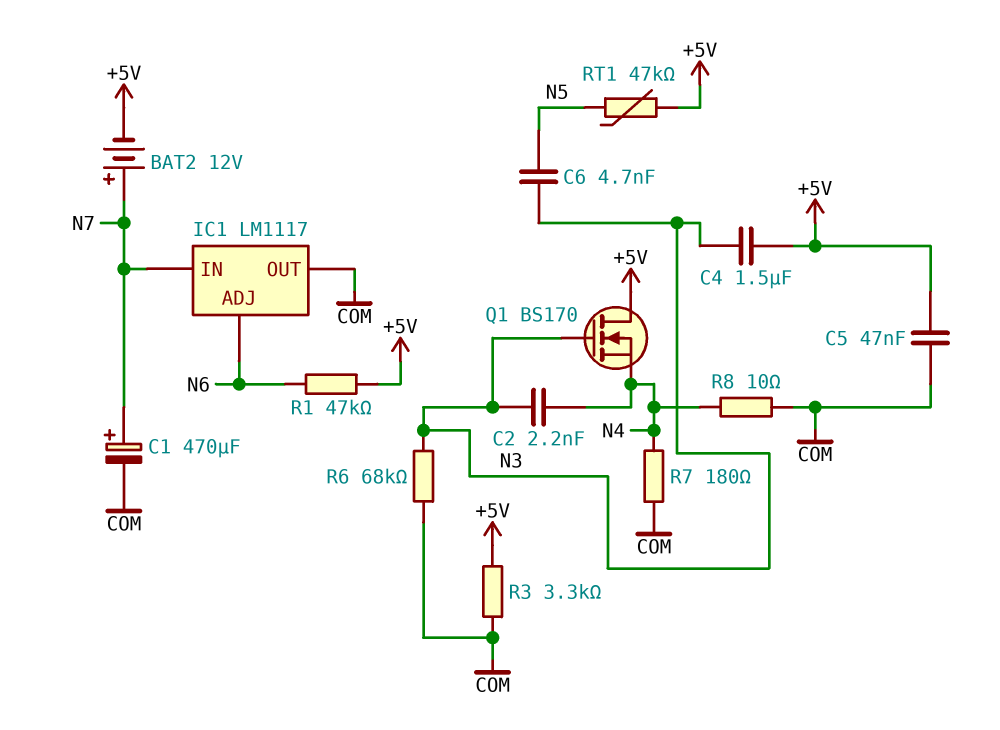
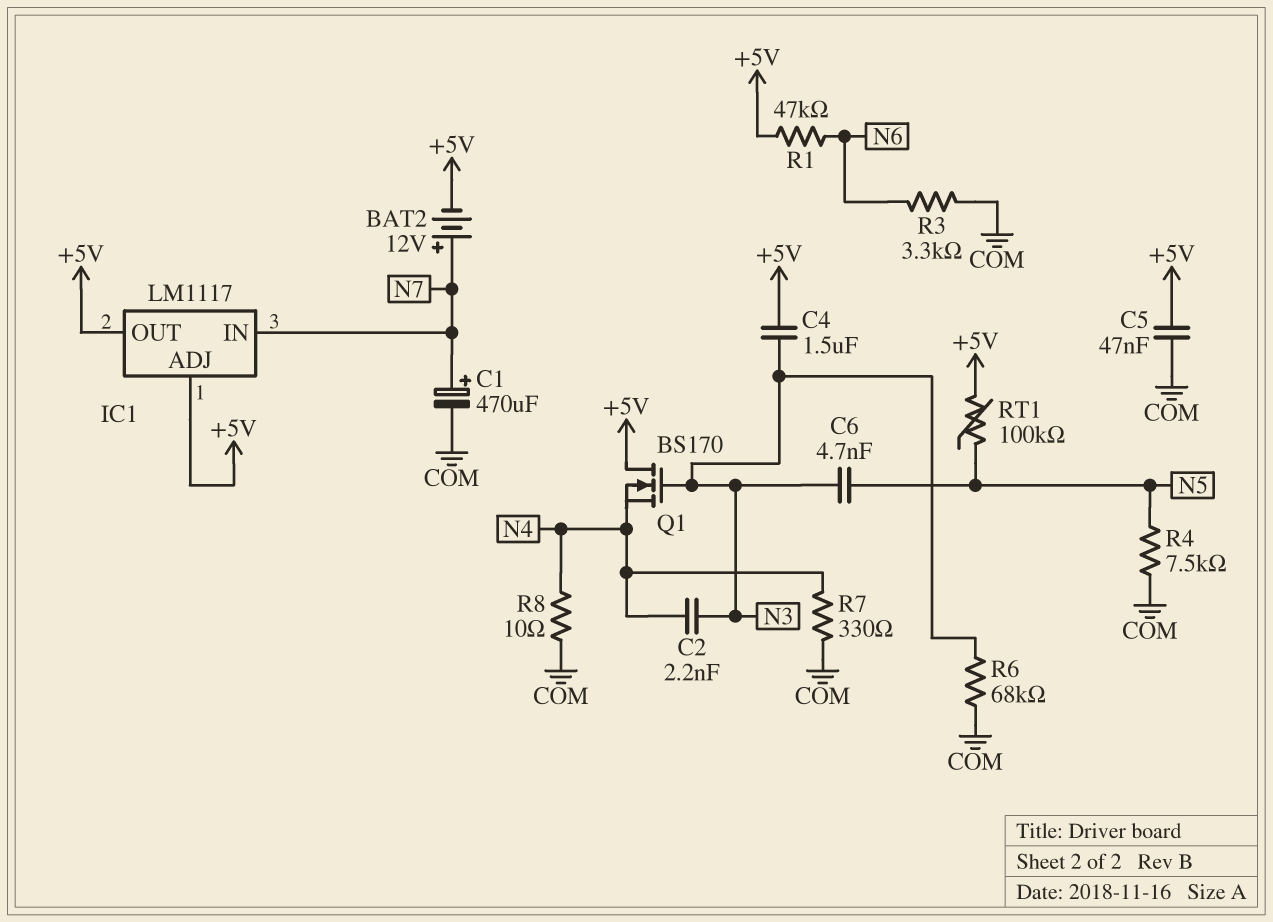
IC1 pin ADJ: N6 -> +5V
IC1 pin OUT: COM -> +5V
R3: 3.3k (+5V, COM) -> 3.3k (COM, N6)
R4: none -> 7.5k (COM, N5)
R7: 180 (COM, N4) -> 330 (COM, N4)
RT1: 47k (+5V, N5) -> 100k (+5V, N5)

